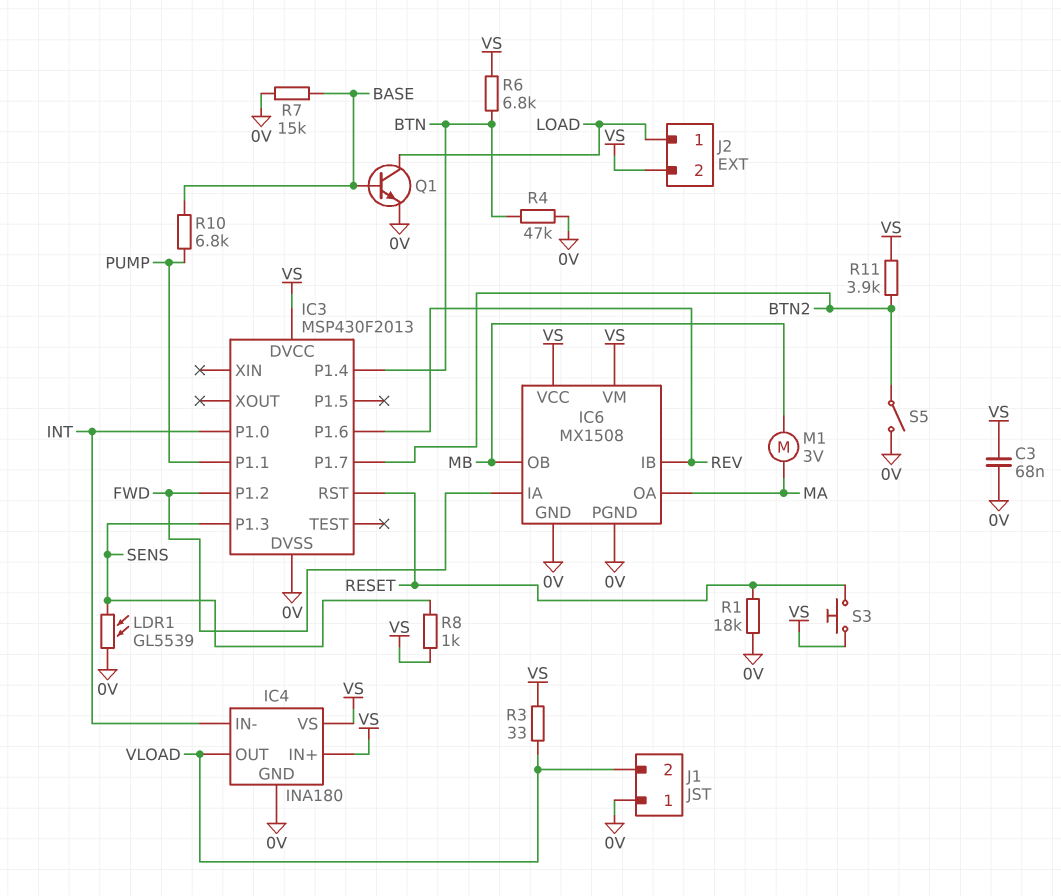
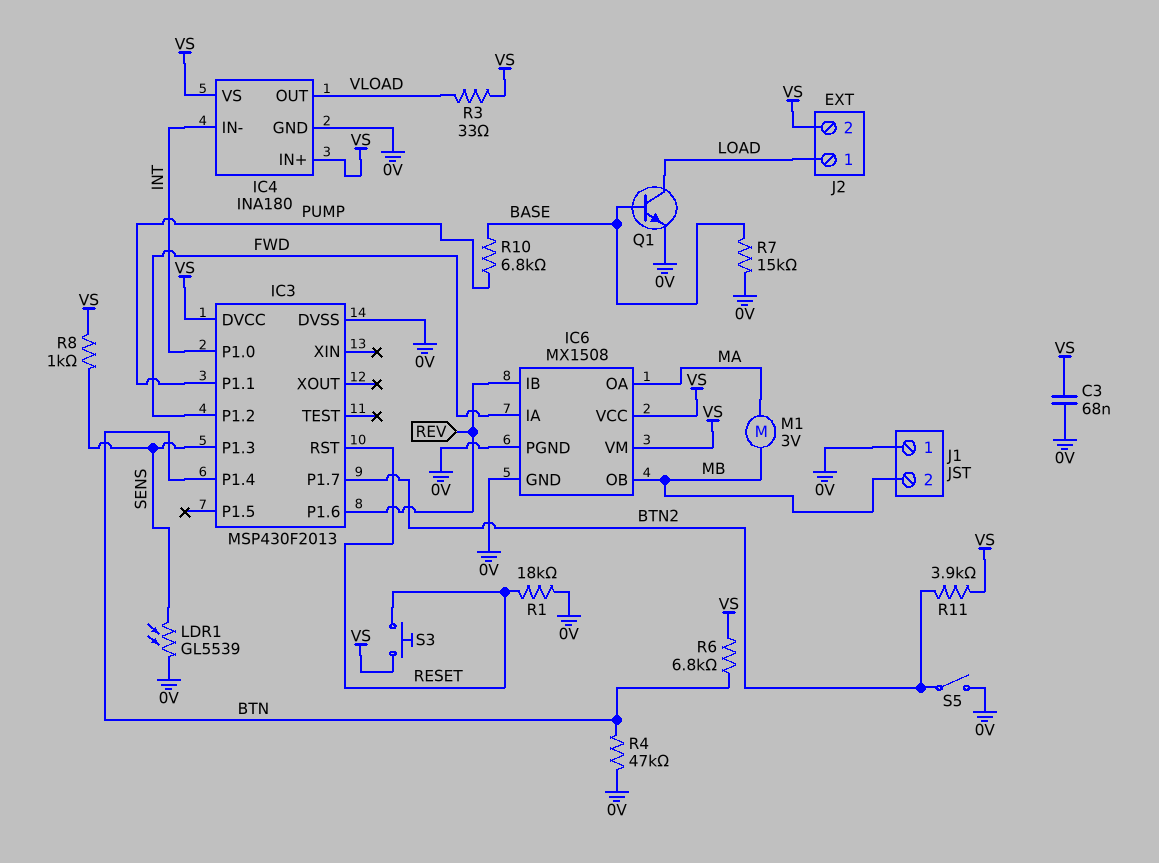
J1 pin 2: VLOAD -> MB

